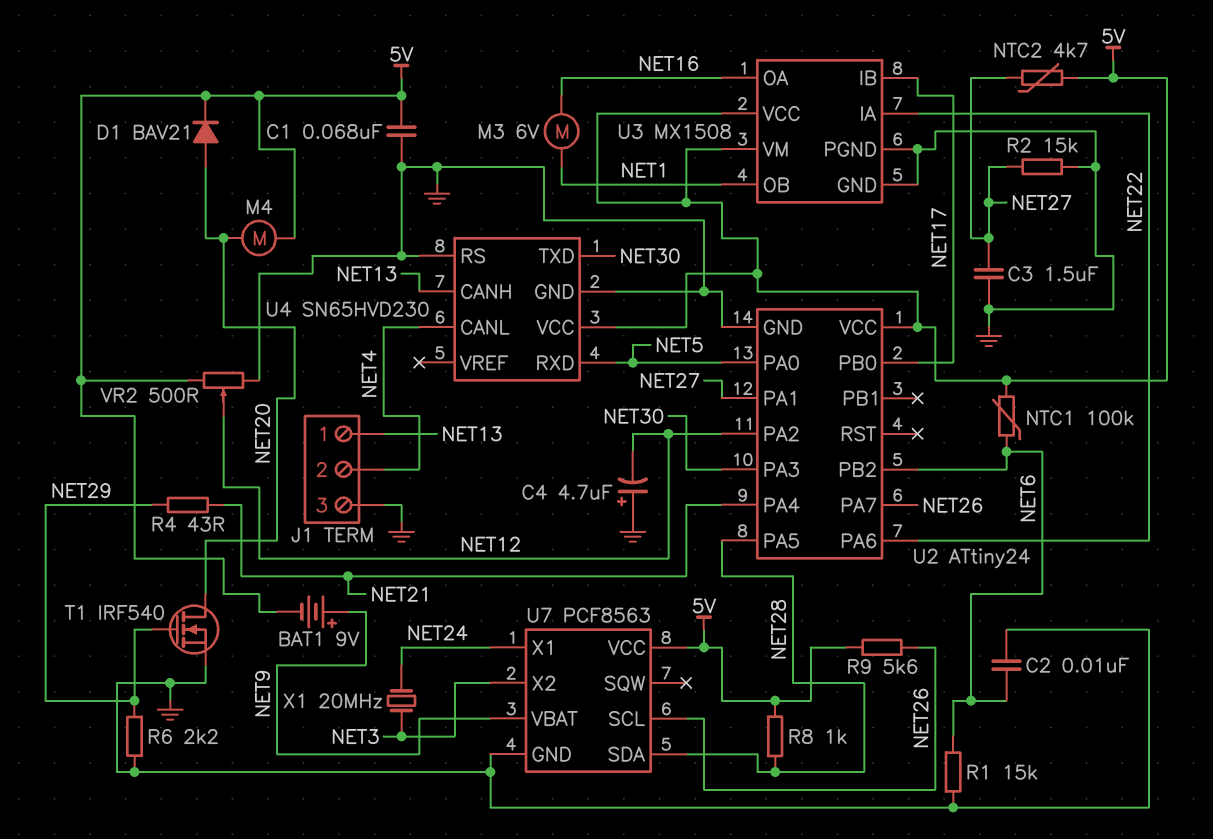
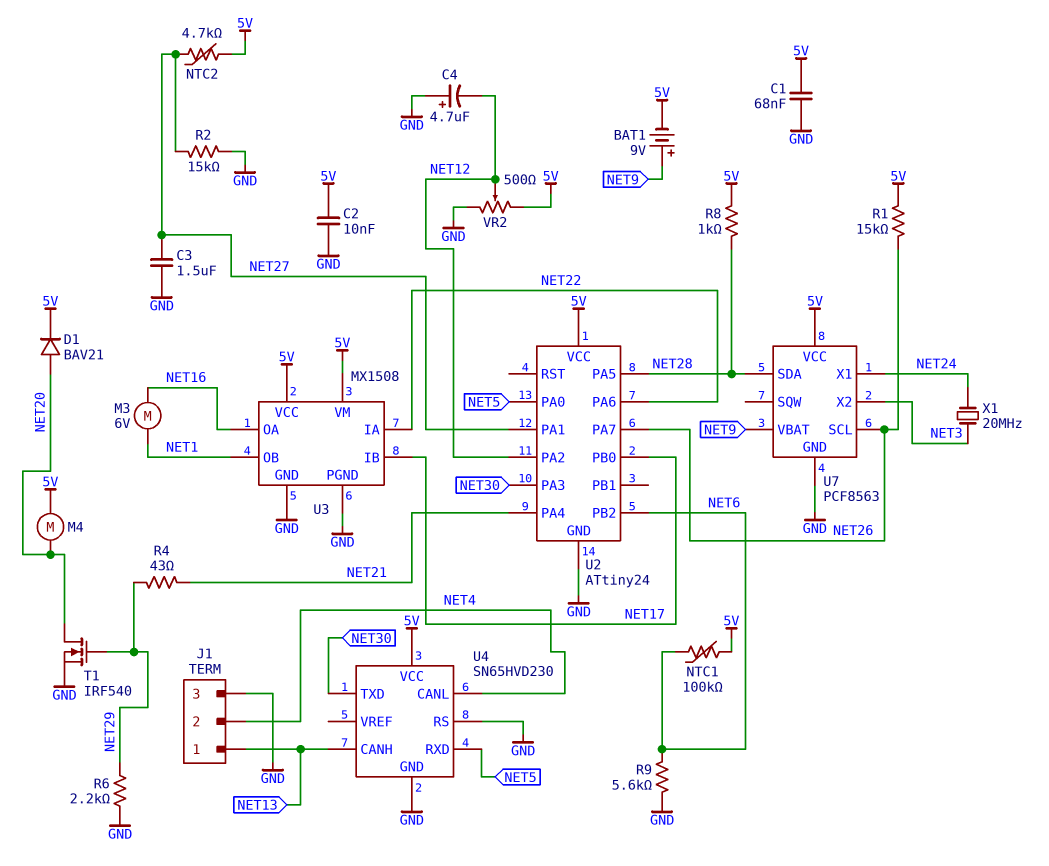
C2: 10nF (GND, NET6) -> 10nF (5V, GND)
R1: 15k (GND, NET6) -> 15k (5V, NET26)
R9: 5.6k (5V, NET26) -> 5.6k (GND, NET6)

